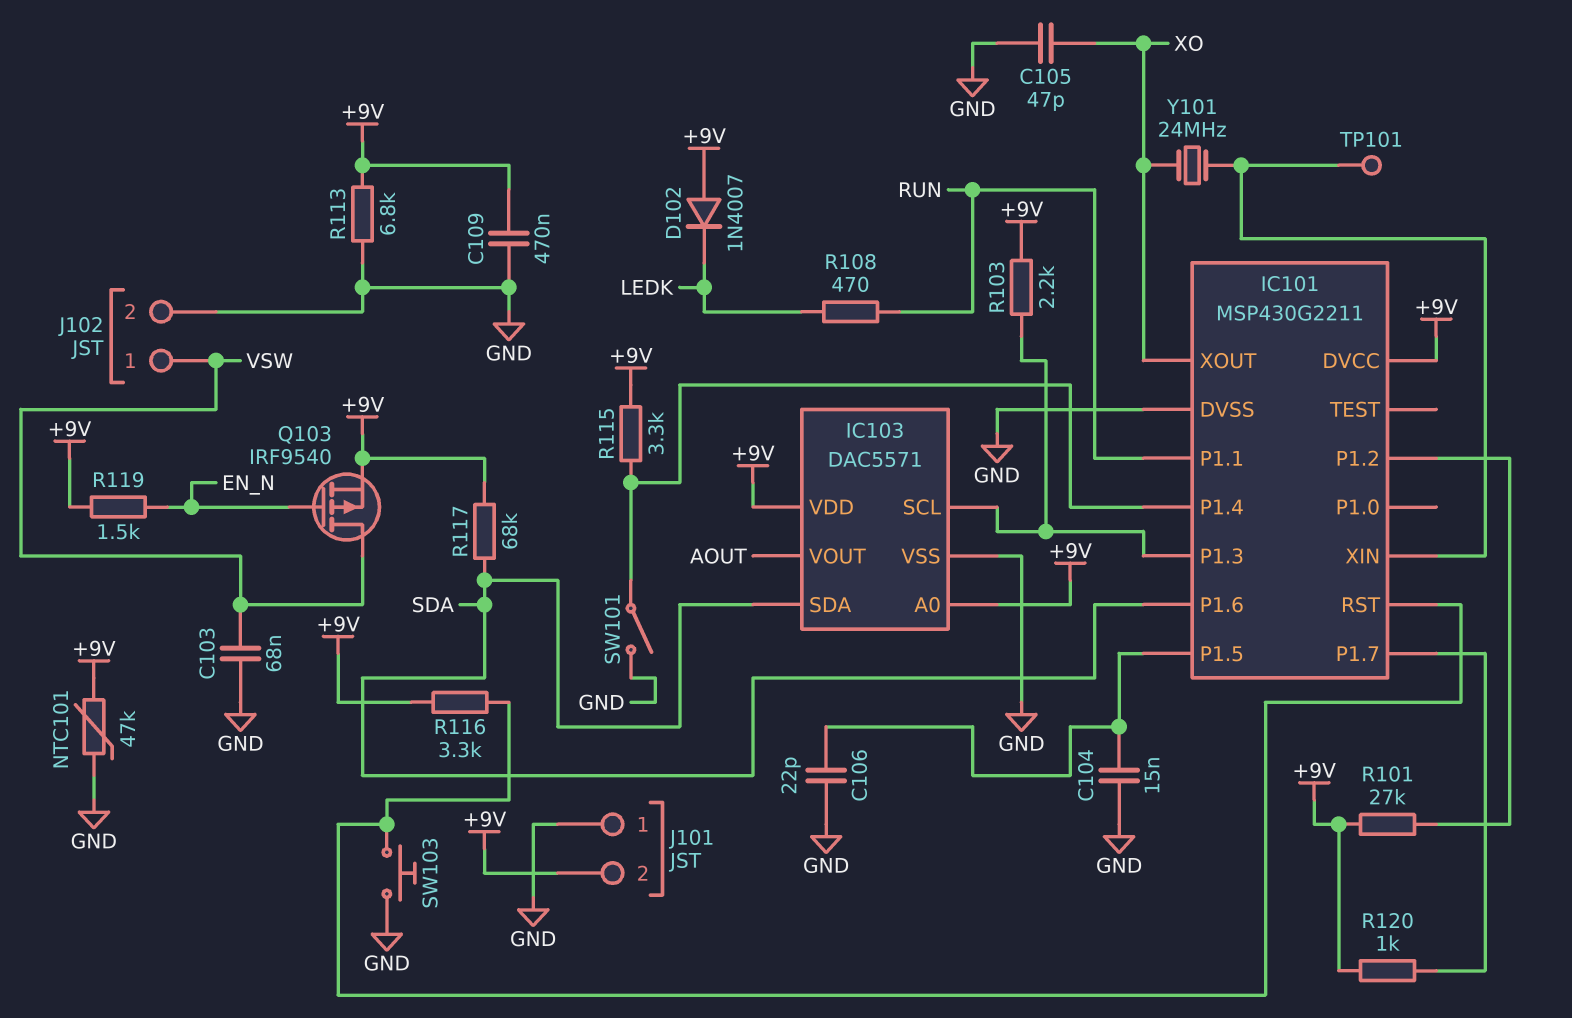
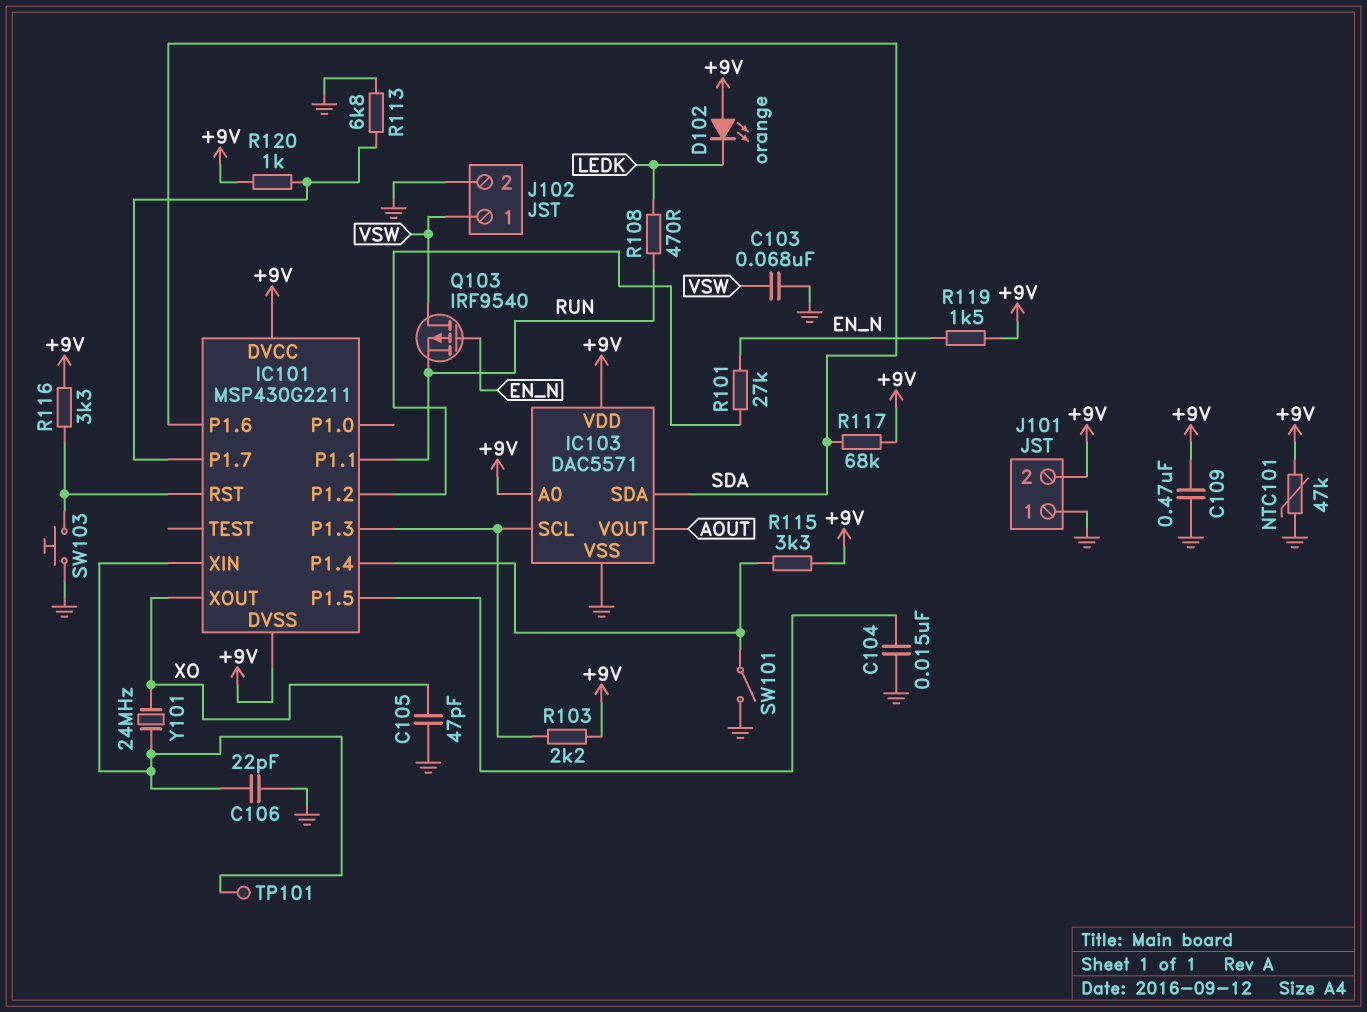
C106: 22pF (GND, IC101/P1.5) -> 22pF (GND, IC101/XIN)
D102: diode 1N4007 (A +9V, K LEDK) -> LED orange (A +9V, K LEDK)
IC101 pin DVSS: GND -> +9V
Q103: PMOS IRF9540 (G EN_N, D VSW, S +9V) -> PMOS IRF9540 (G EN_N, D VSW, S RUN)
R101: 27k (+9V, IC101/P1.2) -> 27k (EN_N, IC101/P1.2)
R113: 6.8k (+9V, GND) -> 6.8k (GND, IC101/P1.7)

